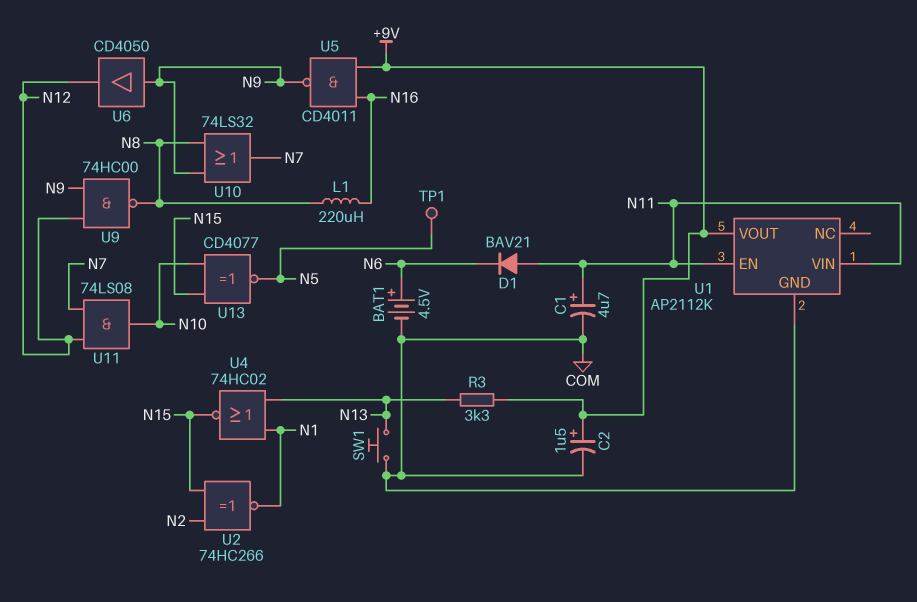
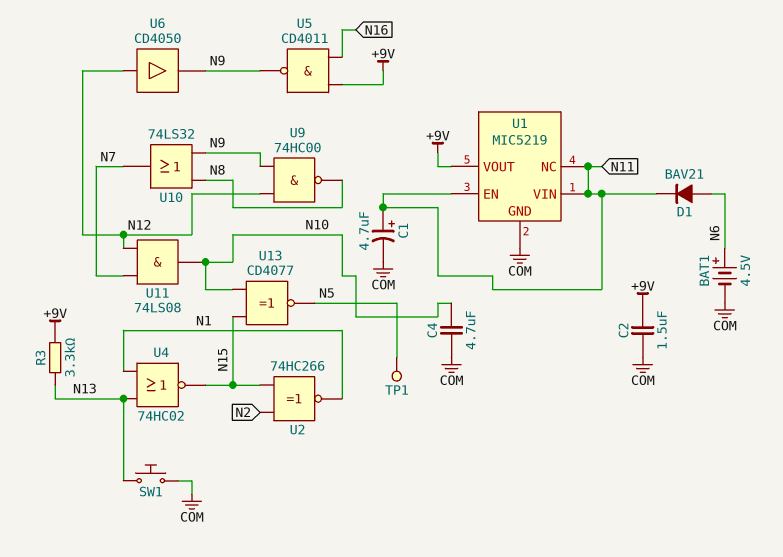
C2: 1.5uF (plus +9V, minus COM) -> 1.5uF (+9V, COM)
C4: none -> 4.7uF (COM, N10)
D1: diode BAV21 (A N11, K N6) -> diode BAV21 (A N6, K N11)
L1: 220uH (N8, N16) -> none
U1: AP2112K -> MIC5219
U1 pin NC: none -> N11
U6: buffer CD4050 (in N9, out N12) -> buffer CD4050 (in N12, out N9)

